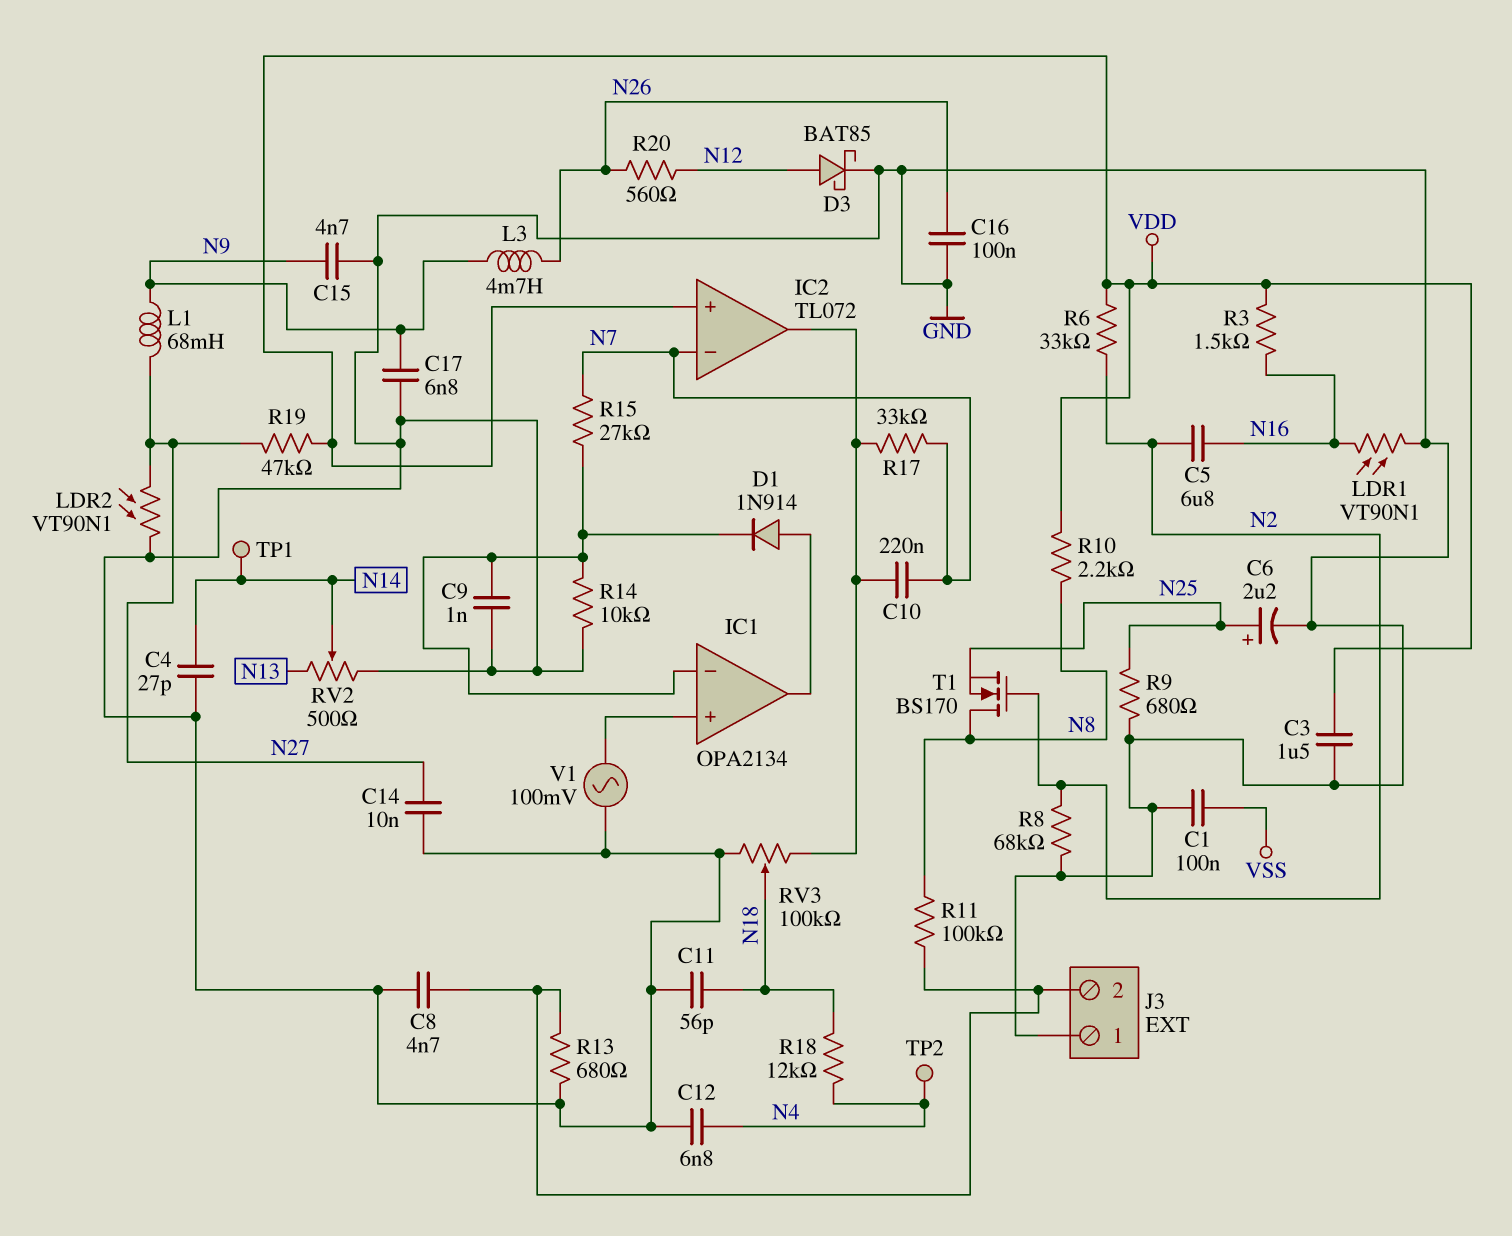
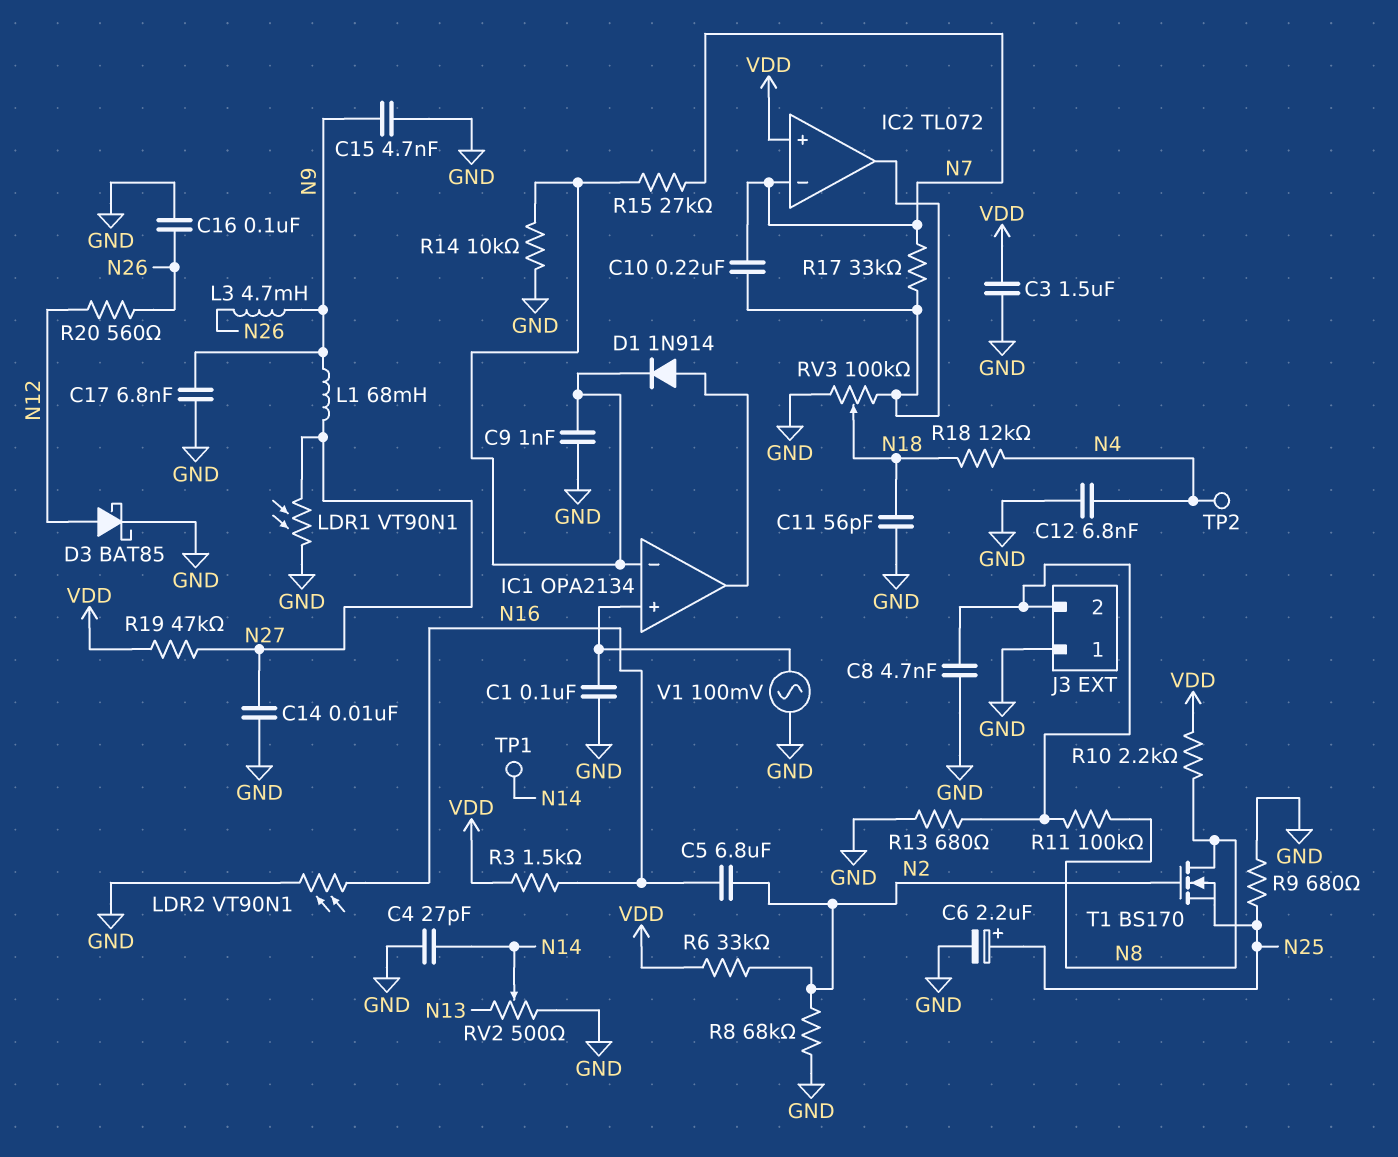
C1: 100nF (GND, VSS) -> 100nF (GND, IC1/in+)
LDR1: VT90N1 (GND, N16) -> VT90N1 (GND, N27)
LDR2: VT90N1 (GND, N27) -> VT90N1 (GND, N16)

